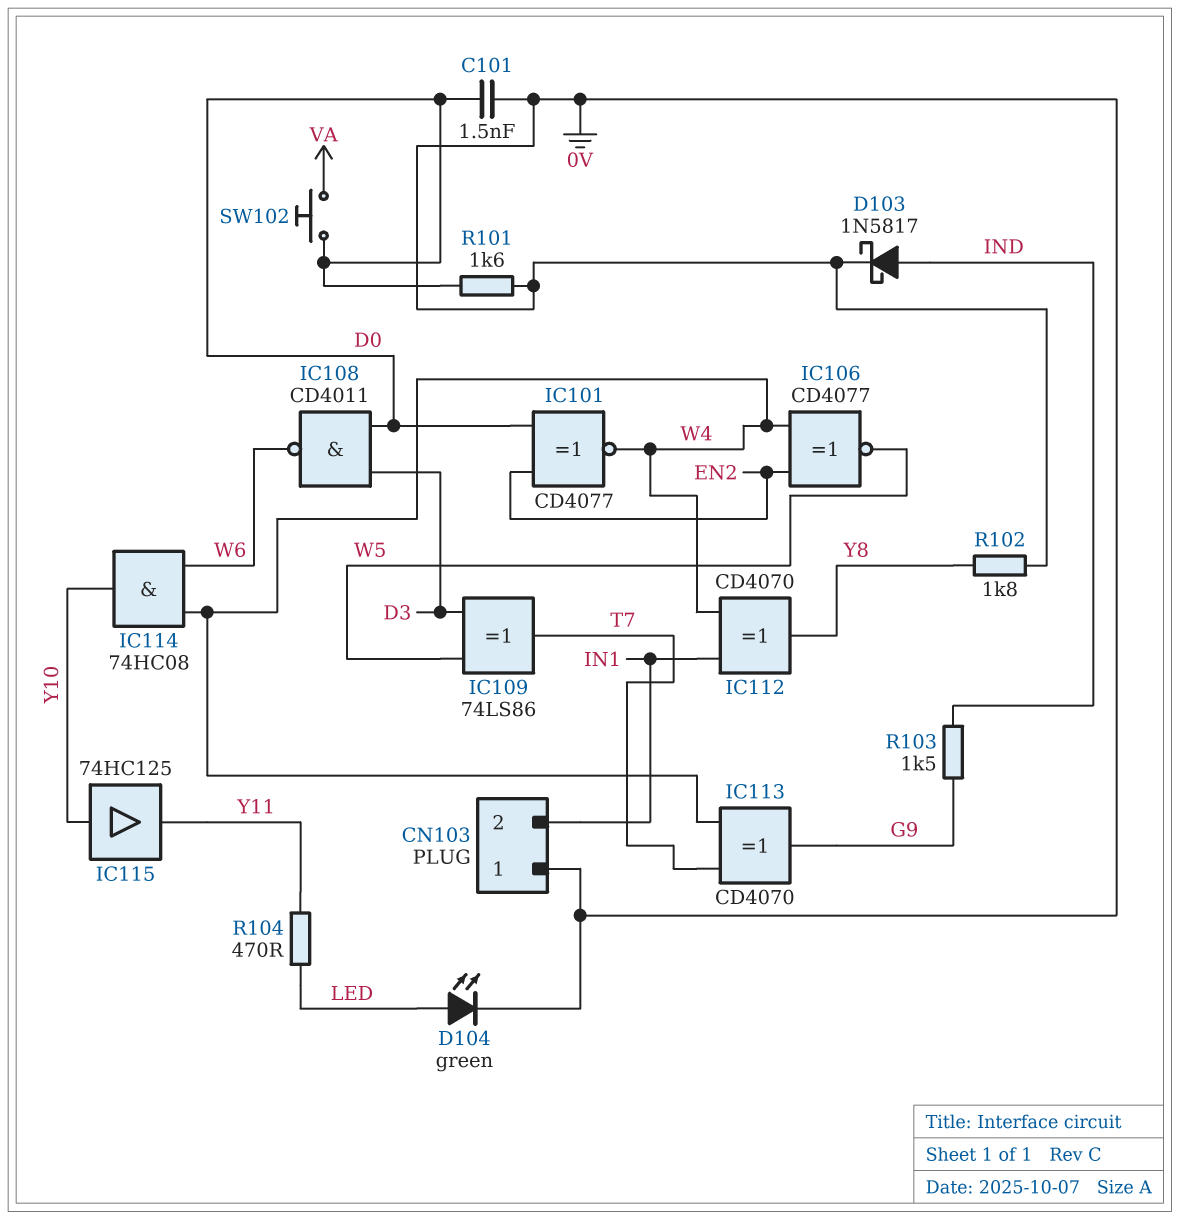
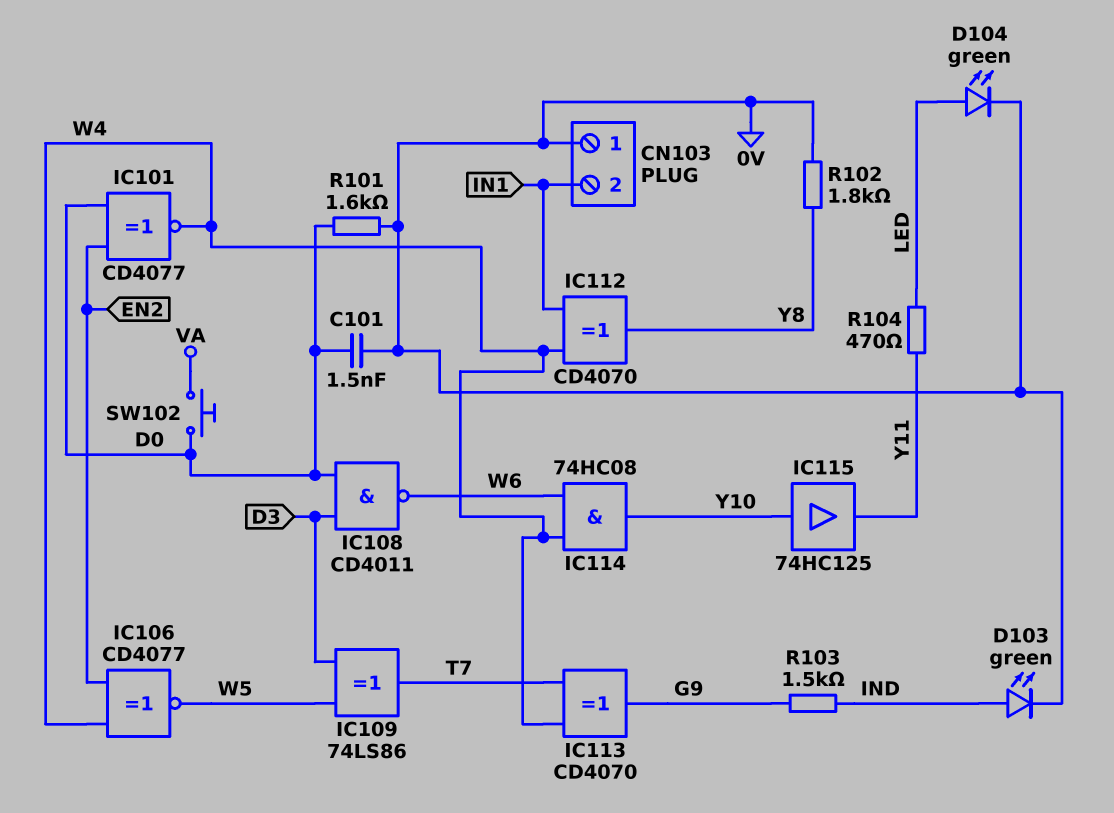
D103: schottky 1N5817 (A IND, K 0V) -> LED green (A IND, K 0V)

